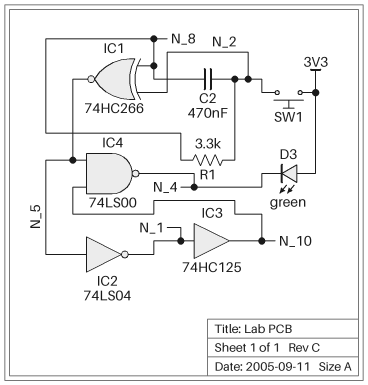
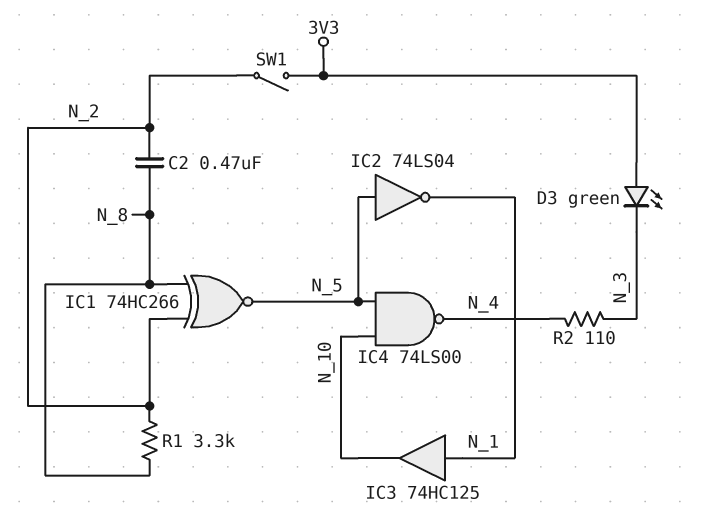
D3: LED green (A 3V3, K N_4) -> LED green (A 3V3, K N_3)
R2: none -> 110 (N_3, N_4)
SW1: button (3V3, N_2) -> switch (3V3, N_2)

